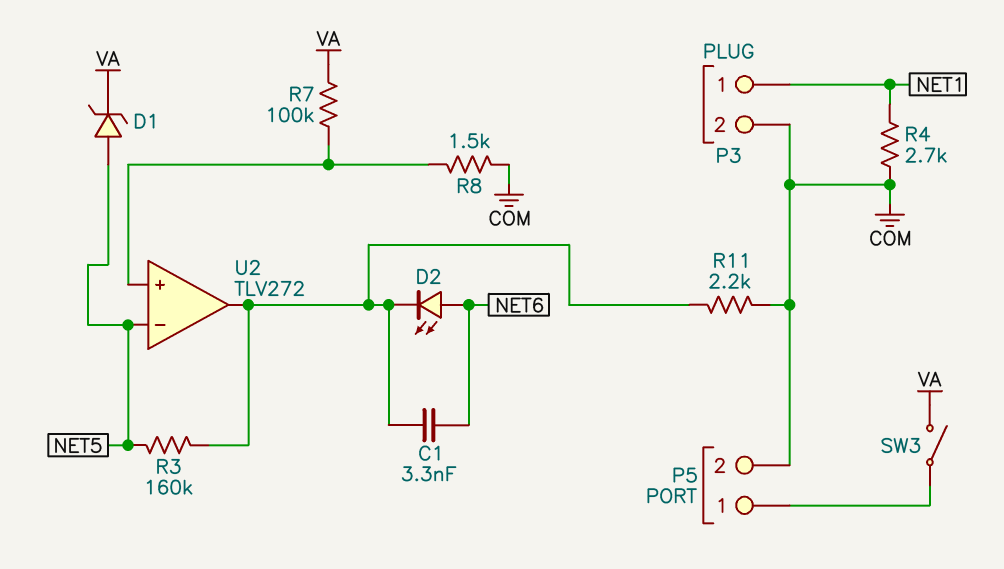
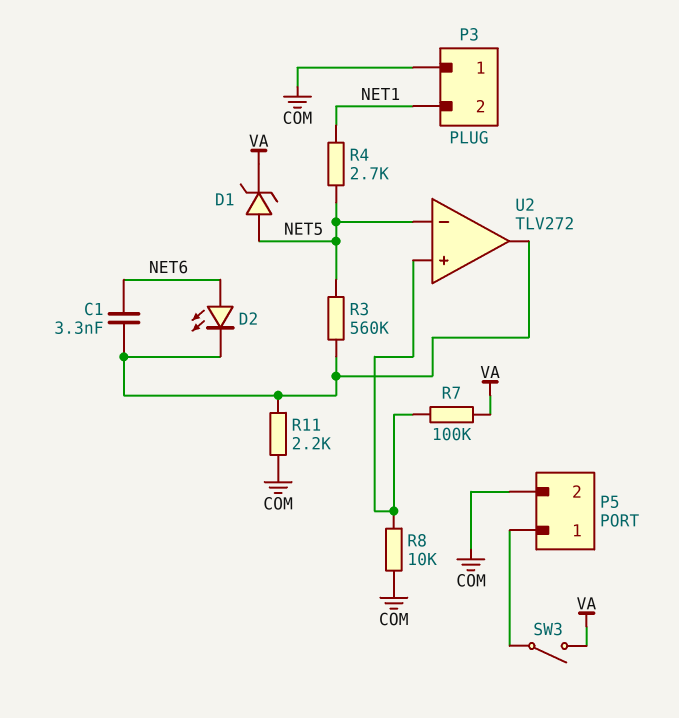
P3 pin 1: NET1 -> COM
P3 pin 2: COM -> NET1
R3: 160k (NET5, U2/out) -> 560k (NET5, U2/out)
R4: 2.7k (COM, NET1) -> 2.7k (NET1, NET5)
R8: 1.5k (COM, U2/in+) -> 10k (COM, U2/in+)

